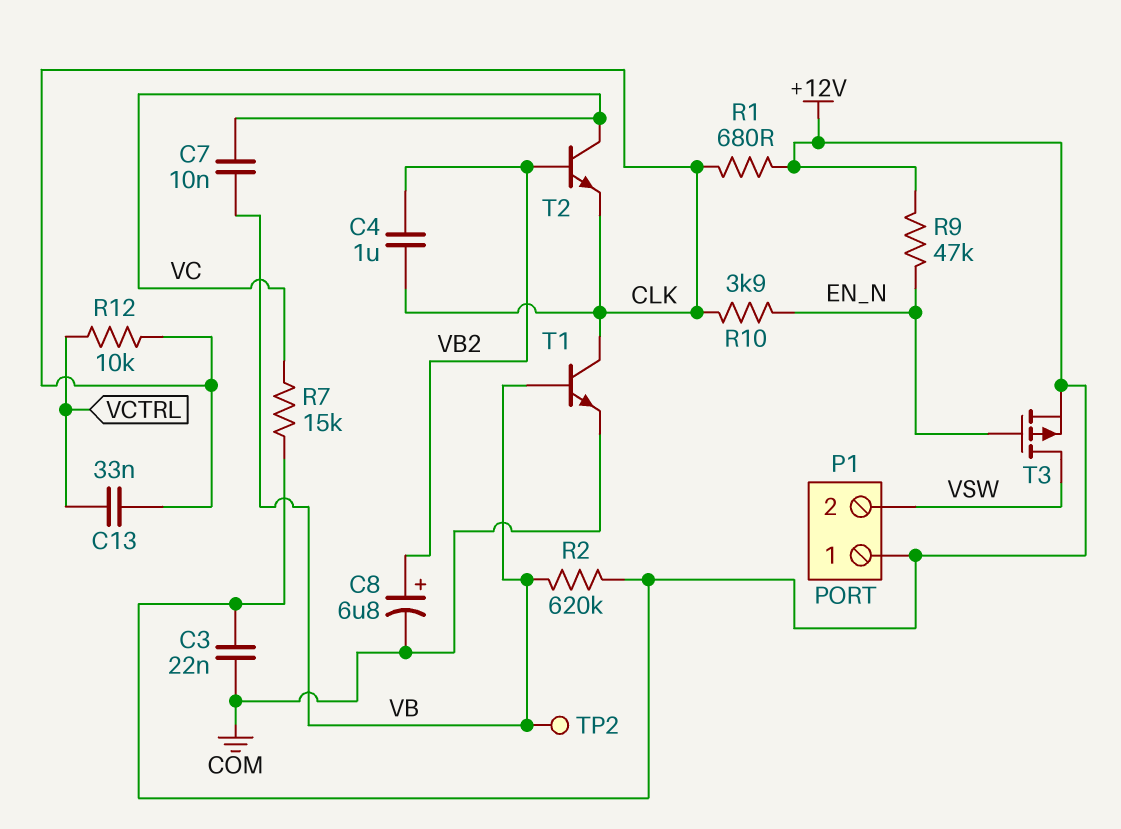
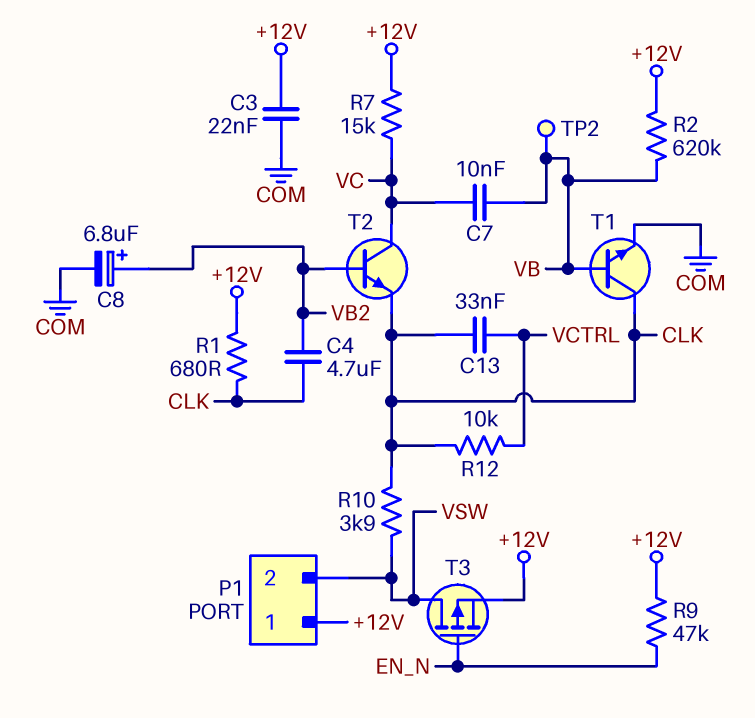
C4: 1uF (CLK, VB2) -> 4.7uF (CLK, VB2)
R10: 3.9k (CLK, EN_N) -> 3.9k (CLK, VSW)

